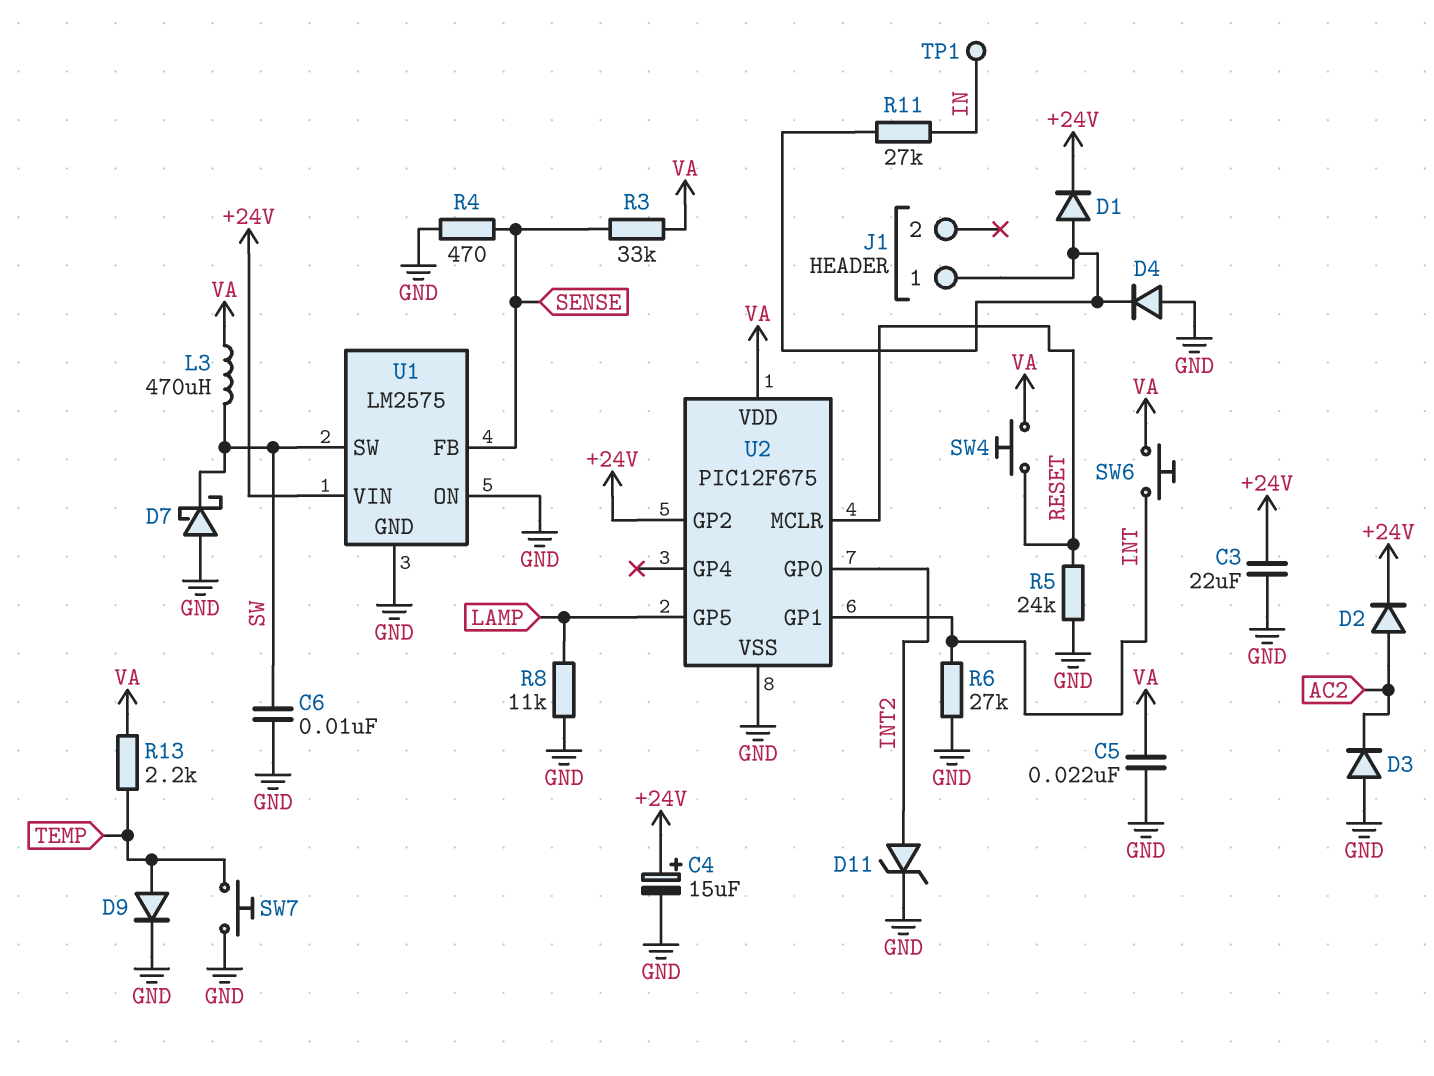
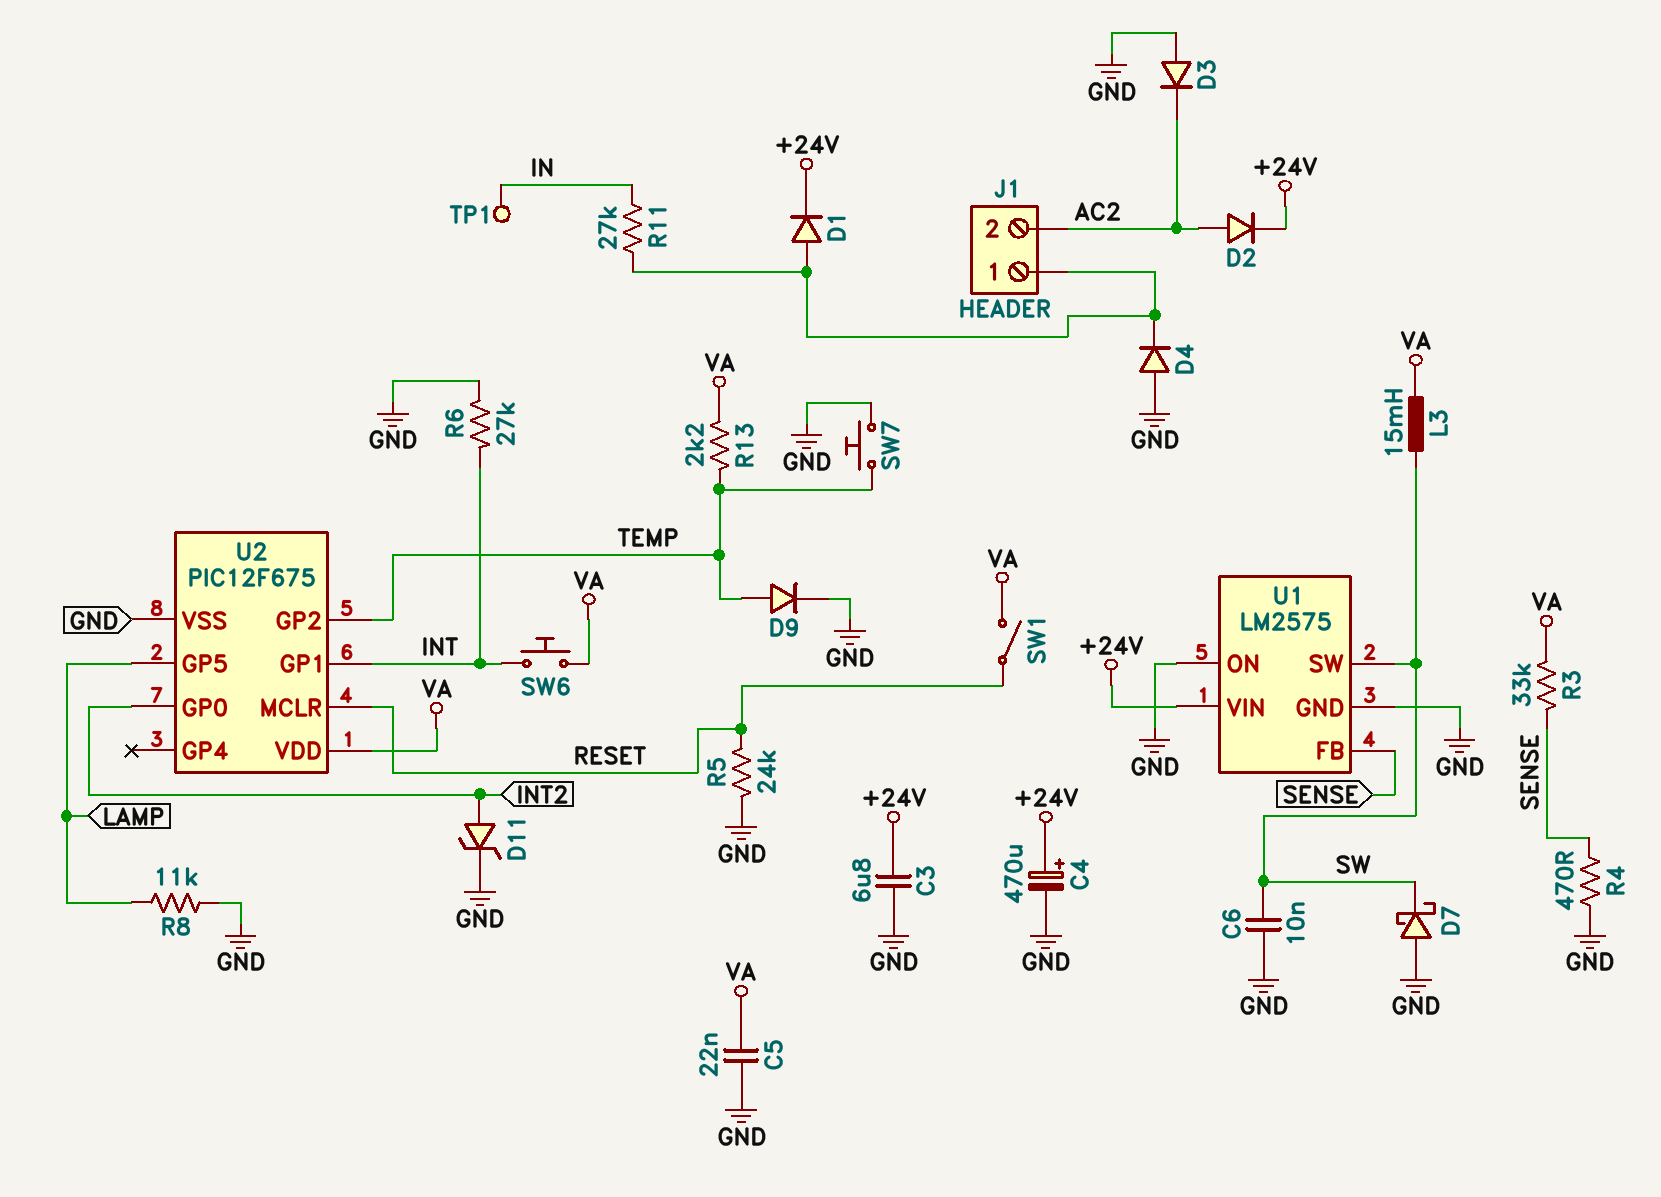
C3: 22uF (+24V, GND) -> 6.8uF (+24V, GND)
C4: 15uF (plus +24V, minus GND) -> 470uF (plus +24V, minus GND)
J1 pin 2: none -> AC2
L3: 470uH (SW, VA) -> 15mH (SW, VA)
SW1: none -> switch (RESET, VA)
SW4: button (RESET, VA) -> none
U2 pin GP2: +24V -> TEMP

